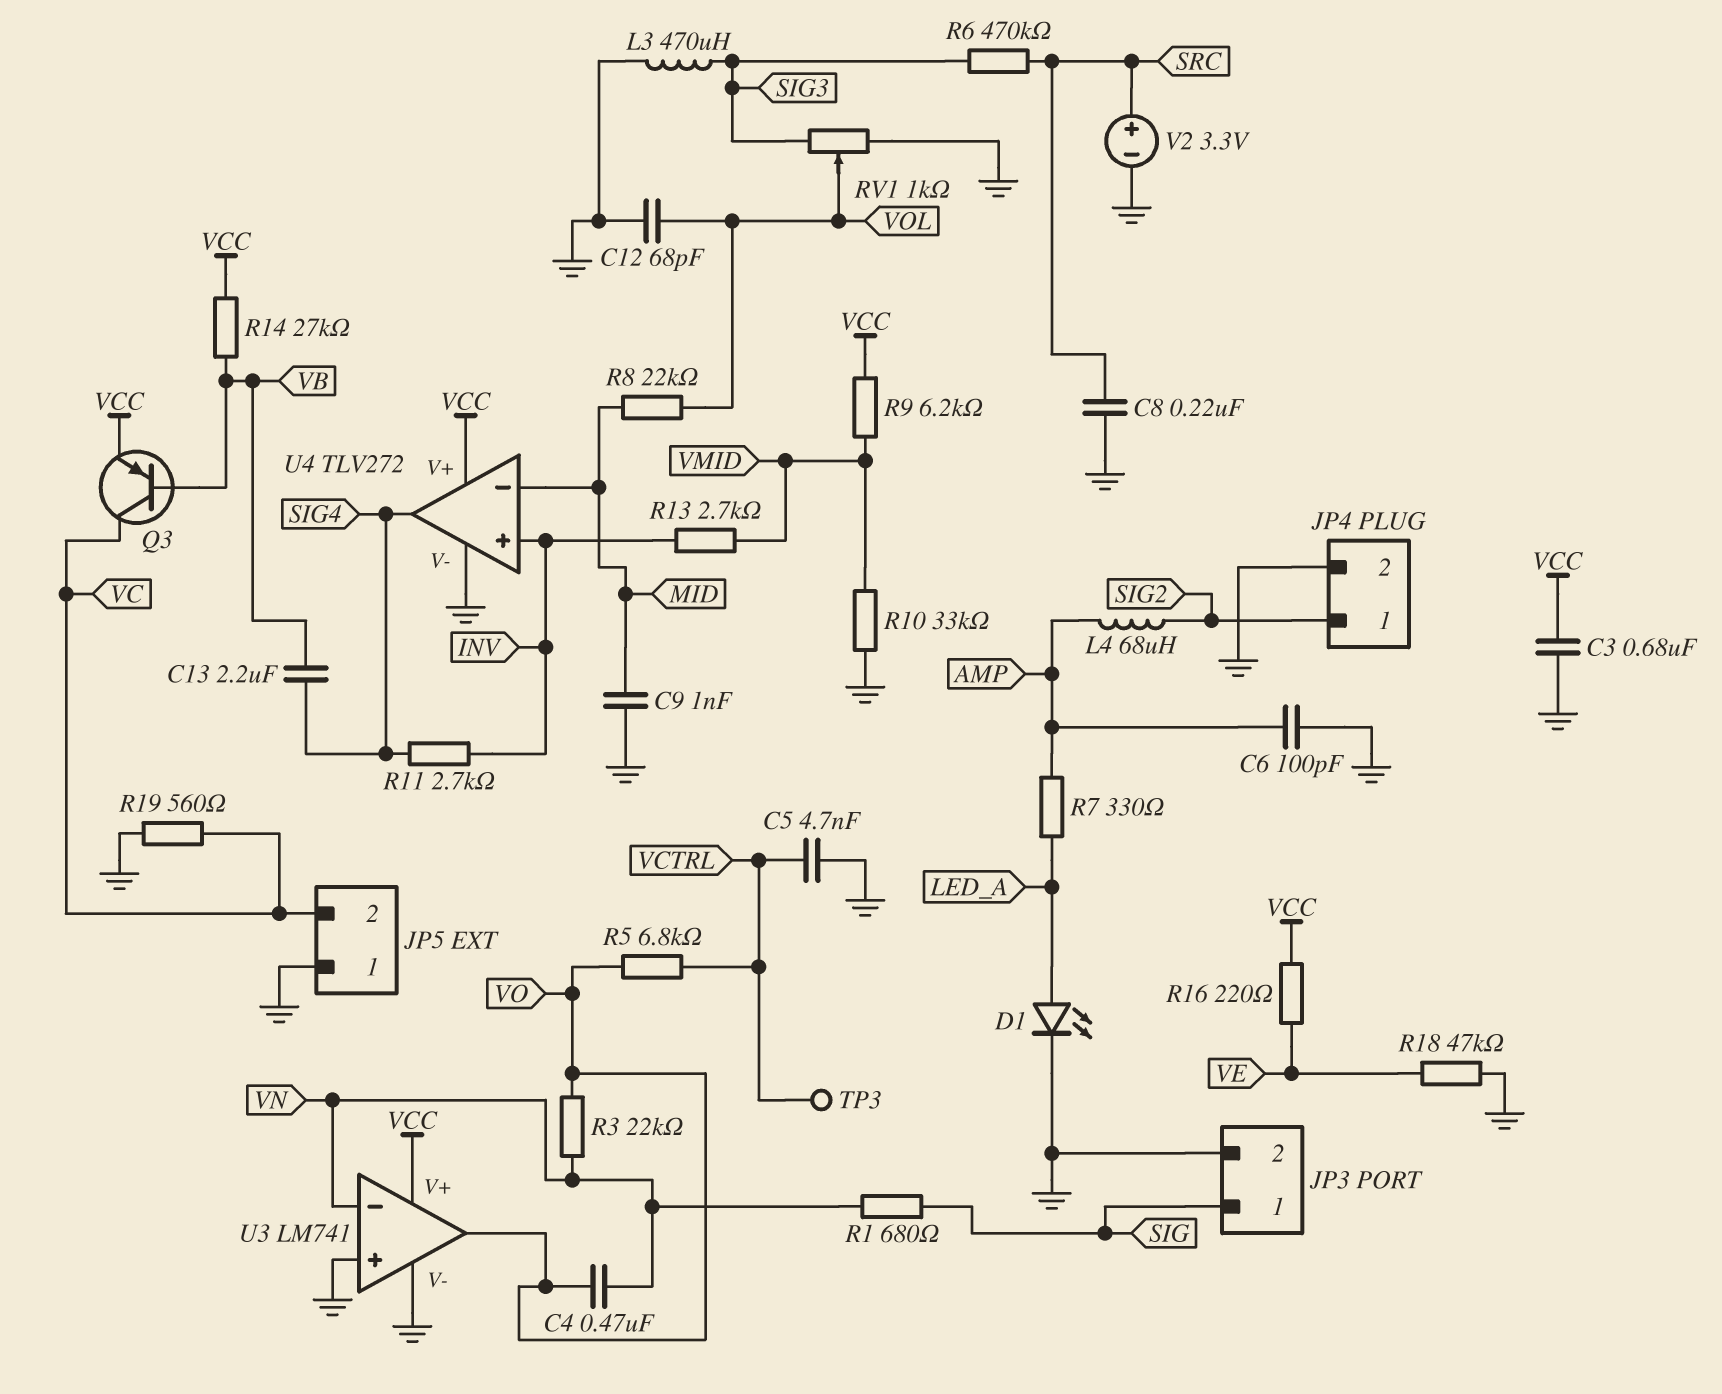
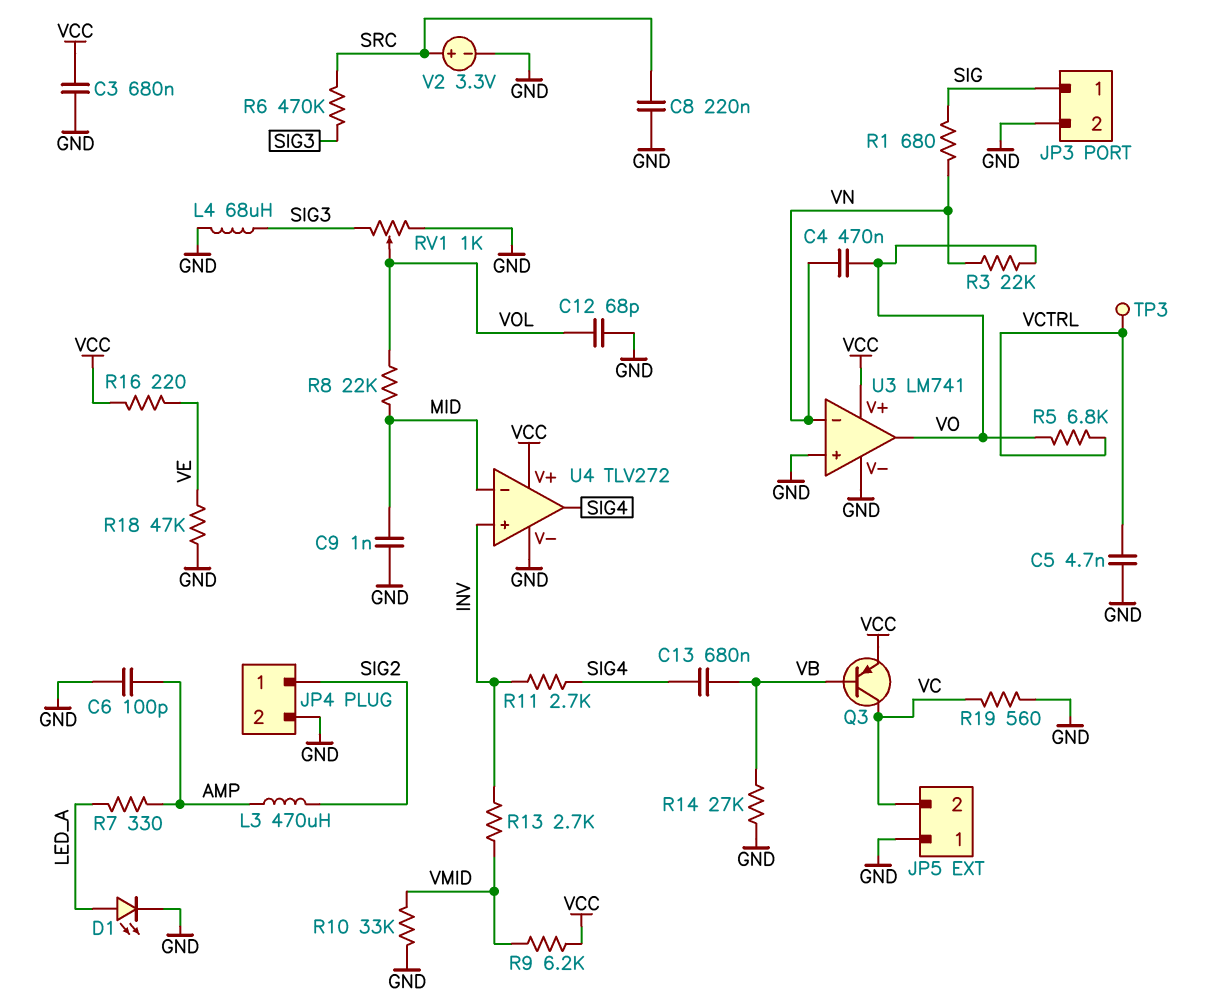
C13: 2.2uF (SIG4, VB) -> 680nF (SIG4, VB)
L3: 470uH (GND, SIG3) -> 470uH (AMP, SIG2)
L4: 68uH (AMP, SIG2) -> 68uH (GND, SIG3)
R14: 27k (VB, VCC) -> 27k (GND, VB)

